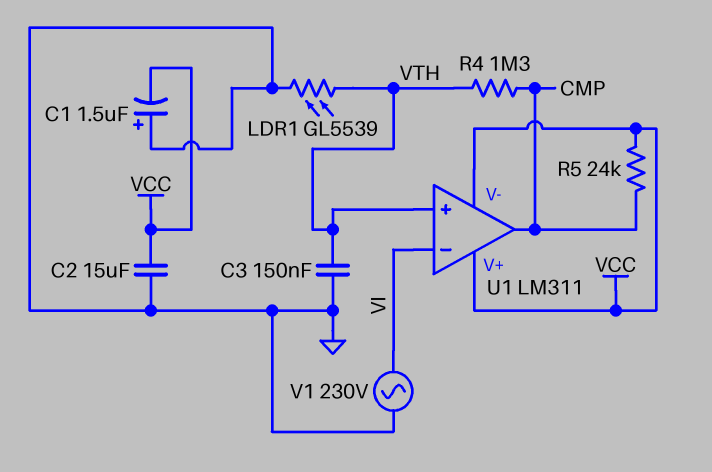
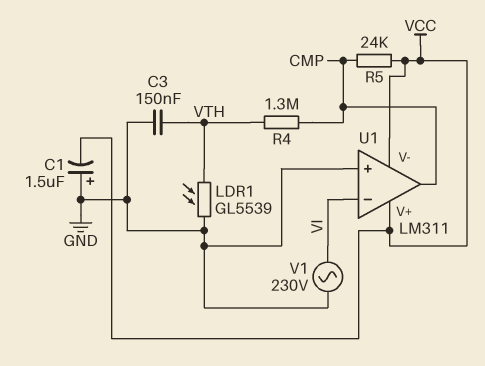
C2: 15uF (GND, VCC) -> none
U1 pin in+: VTH -> GND

